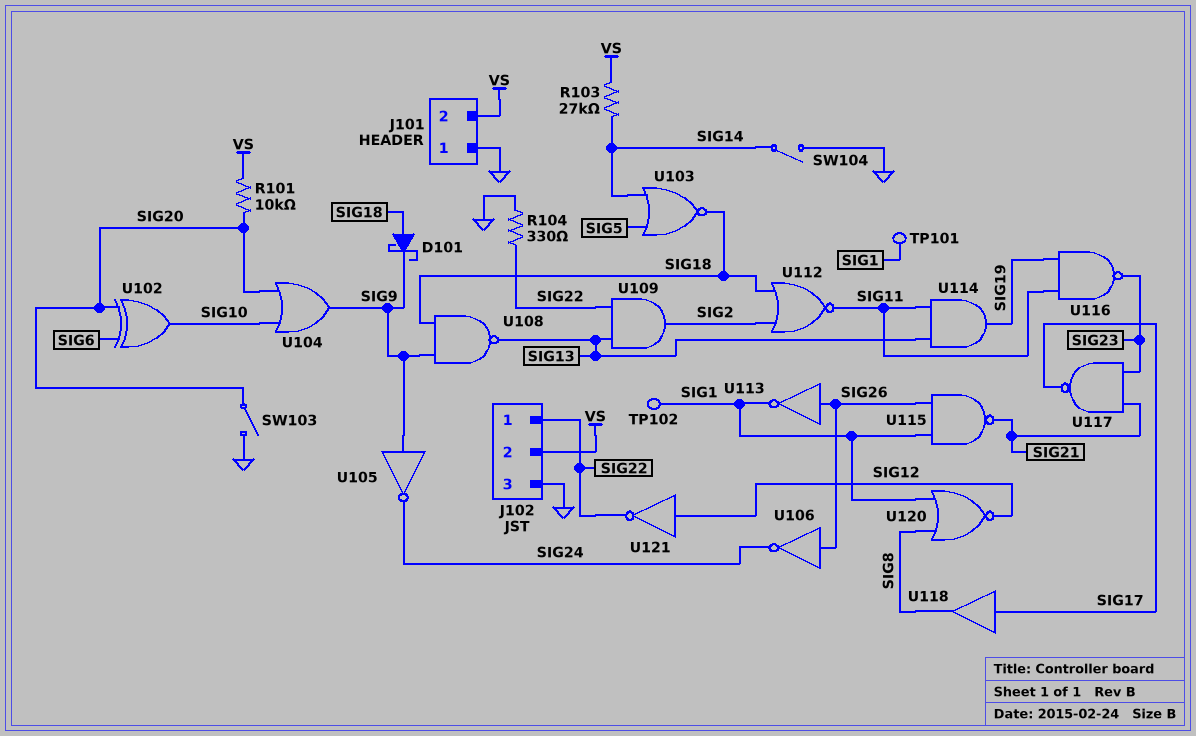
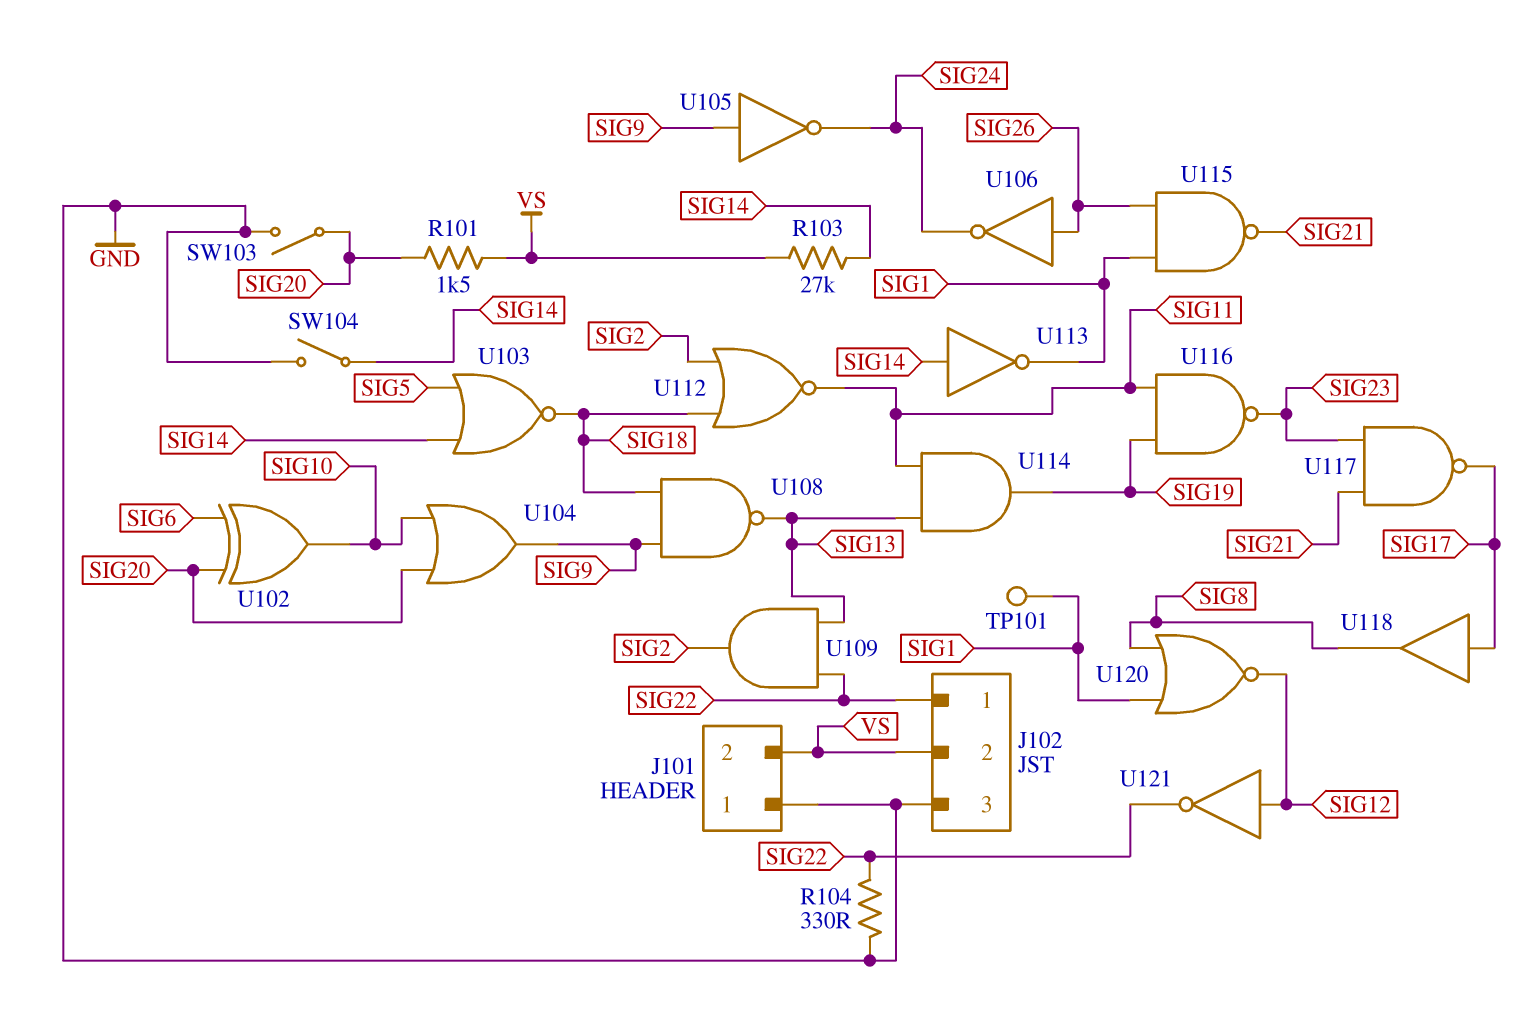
D101: schottky (A SIG18, K SIG9) -> none
R101: 10k (SIG20, VS) -> 1.5k (SIG20, VS)
TP102: test point (SIG1) -> none
U113: NOT (in SIG26, out SIG1) -> NOT (in SIG14, out SIG1)

